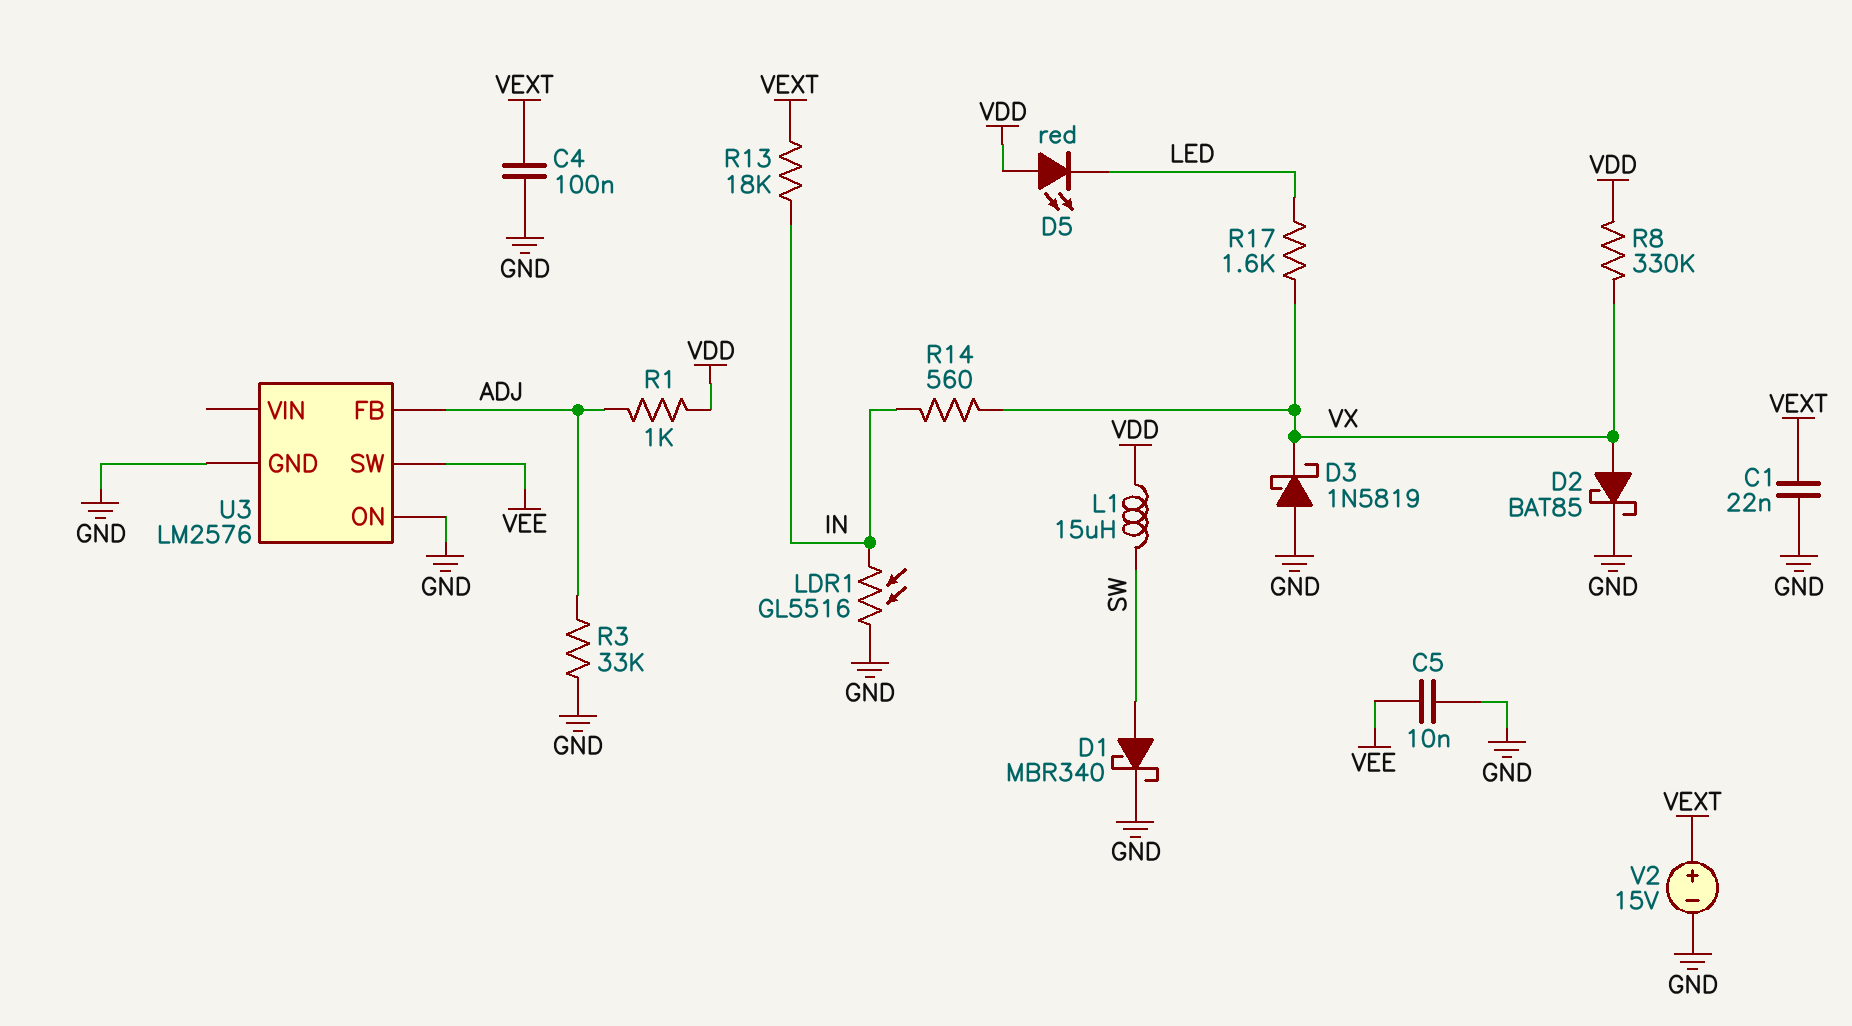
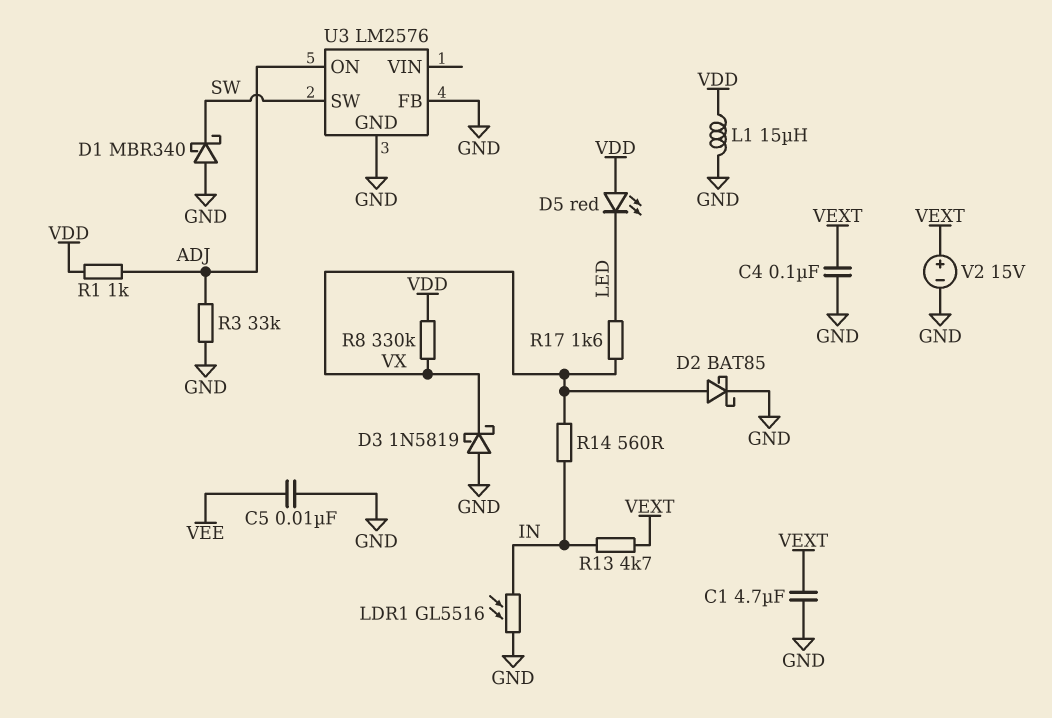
C1: 22nF (GND, VEXT) -> 4.7uF (GND, VEXT)
D1: schottky MBR340 (A SW, K GND) -> schottky MBR340 (A GND, K SW)
L1: 15uH (SW, VDD) -> 15uH (GND, VDD)
R13: 18k (IN, VEXT) -> 4.7k (IN, VEXT)
U3 pin FB: ADJ -> GND
U3 pin ON: GND -> ADJ
U3 pin SW: VEE -> SW

